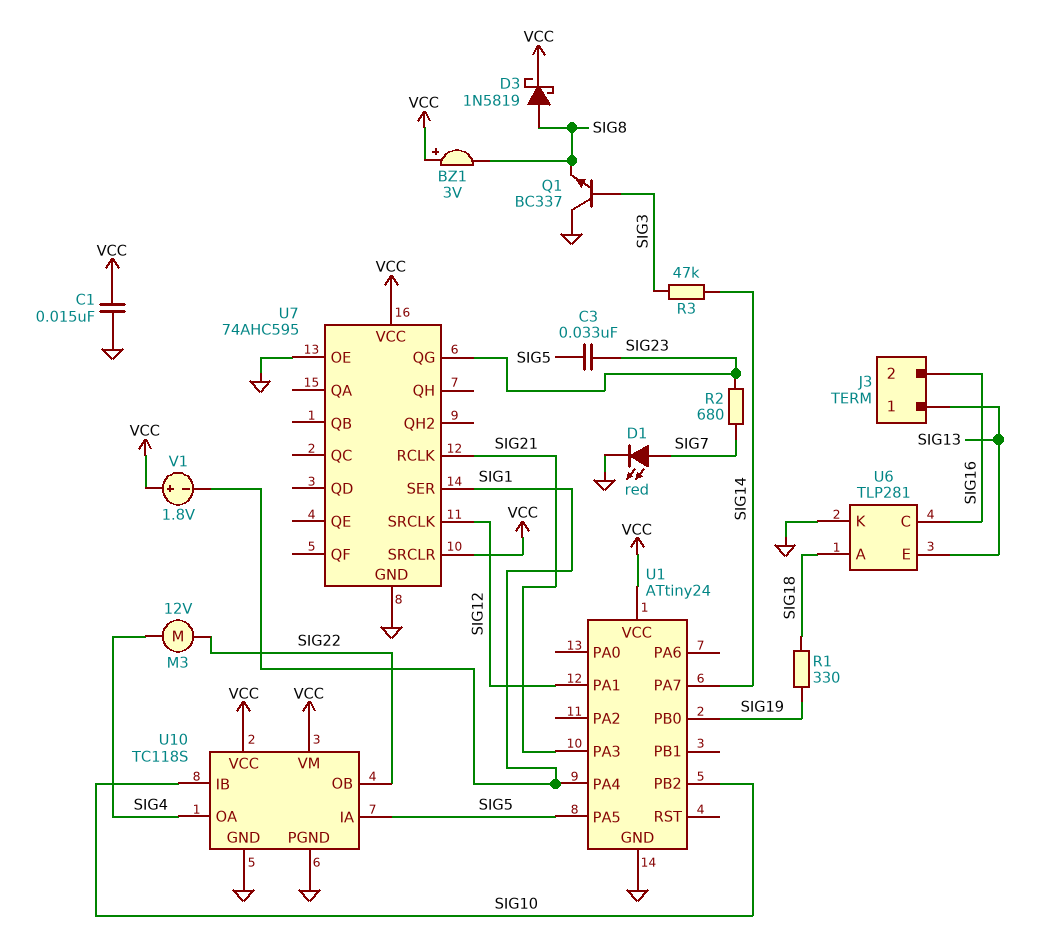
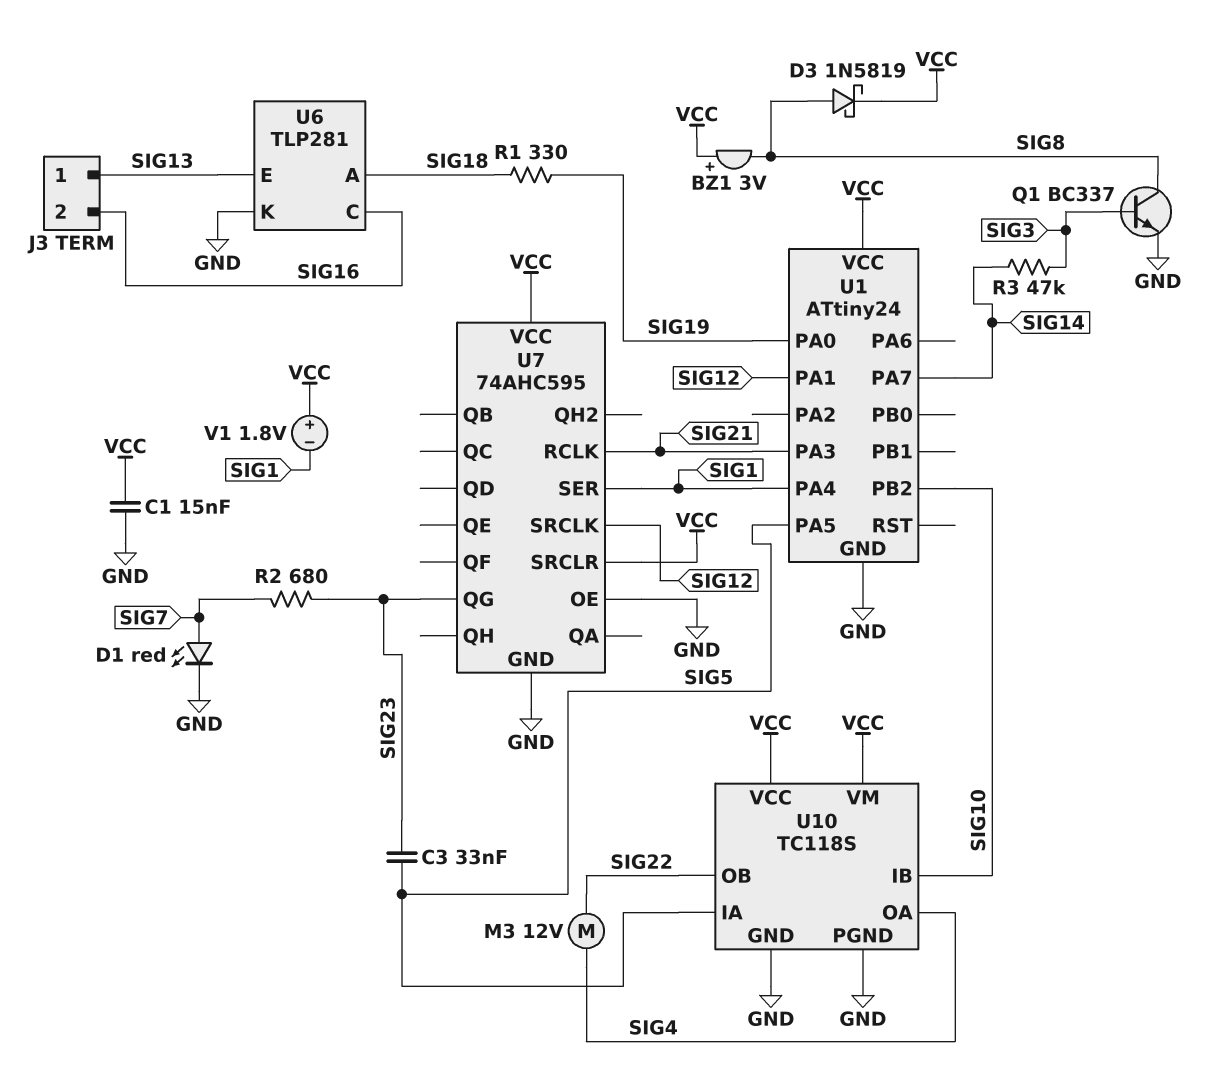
Q1: NPN BC337 (B SIG3, C GND, E SIG8) -> NPN BC337 (B SIG3, C SIG8, E GND)
U1 pin PA0: none -> SIG19
U1 pin PB0: SIG19 -> none

